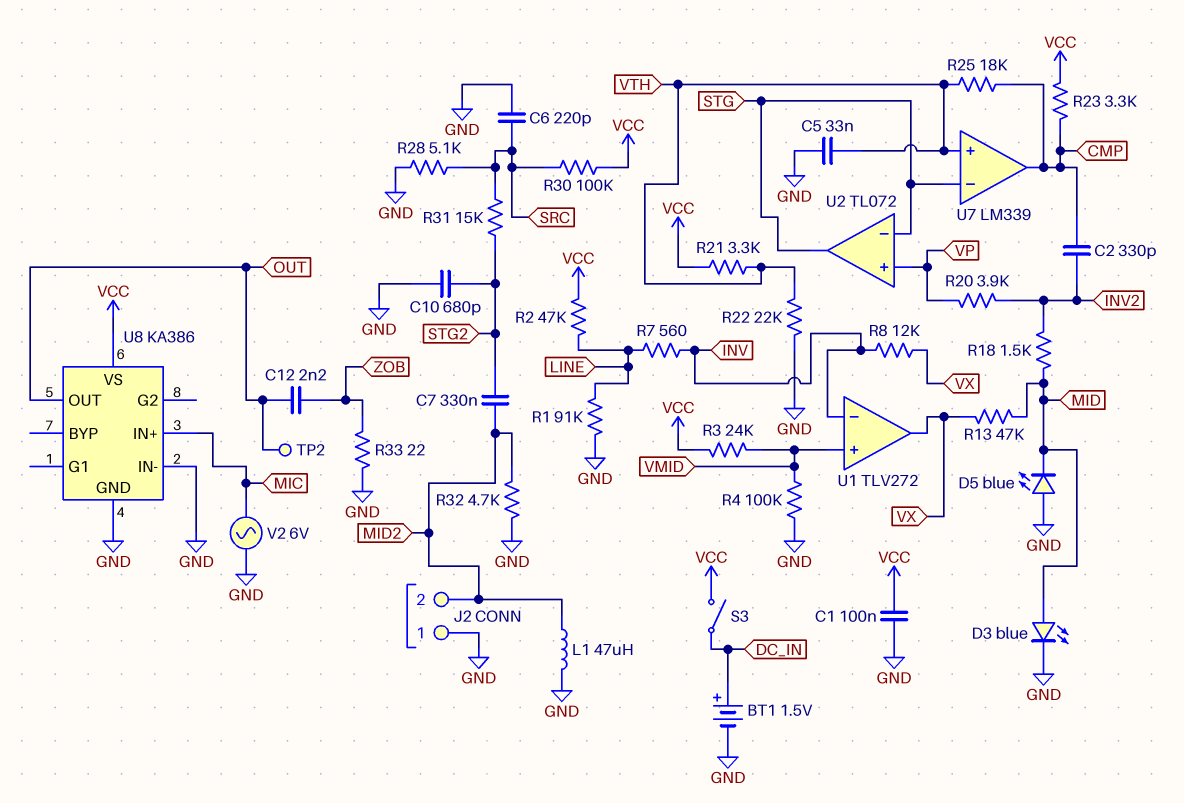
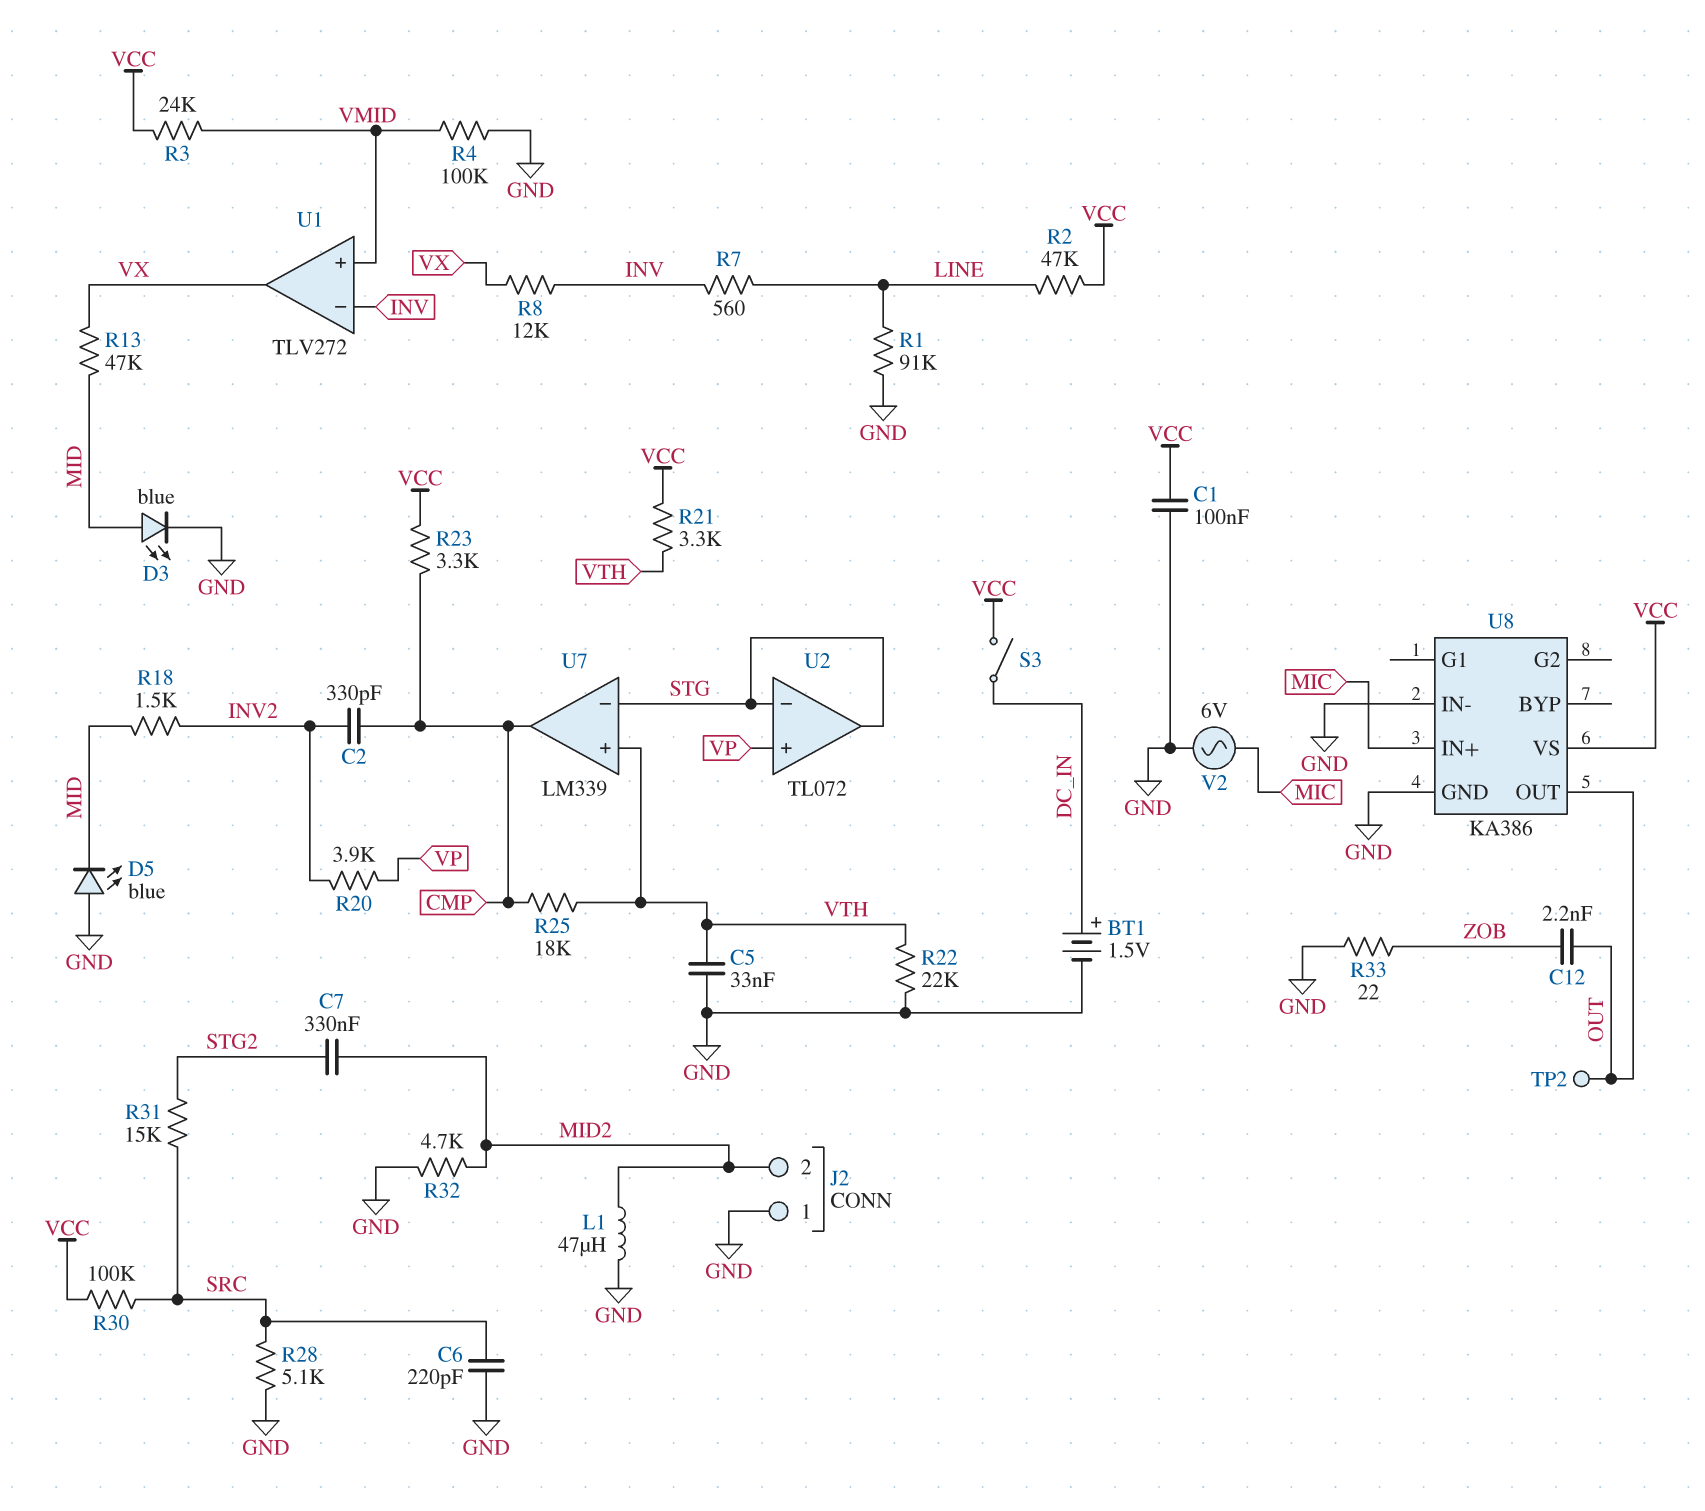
C10: 680pF (GND, STG2) -> none

